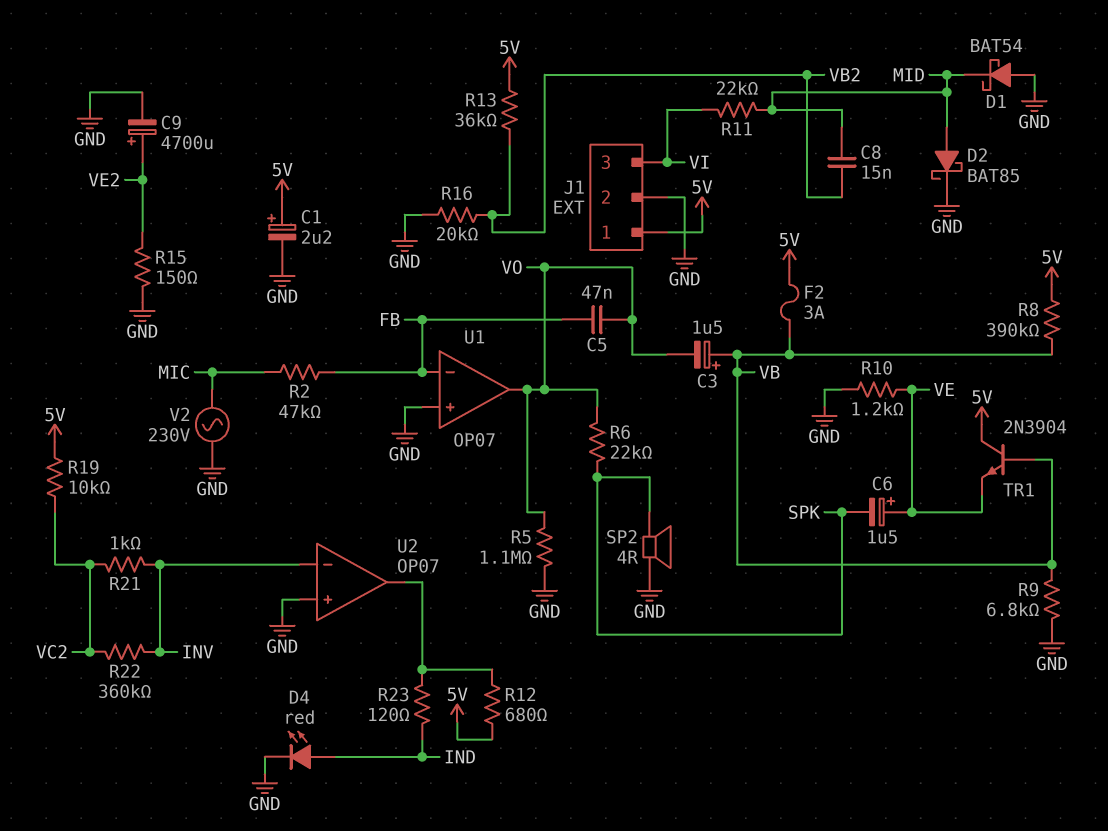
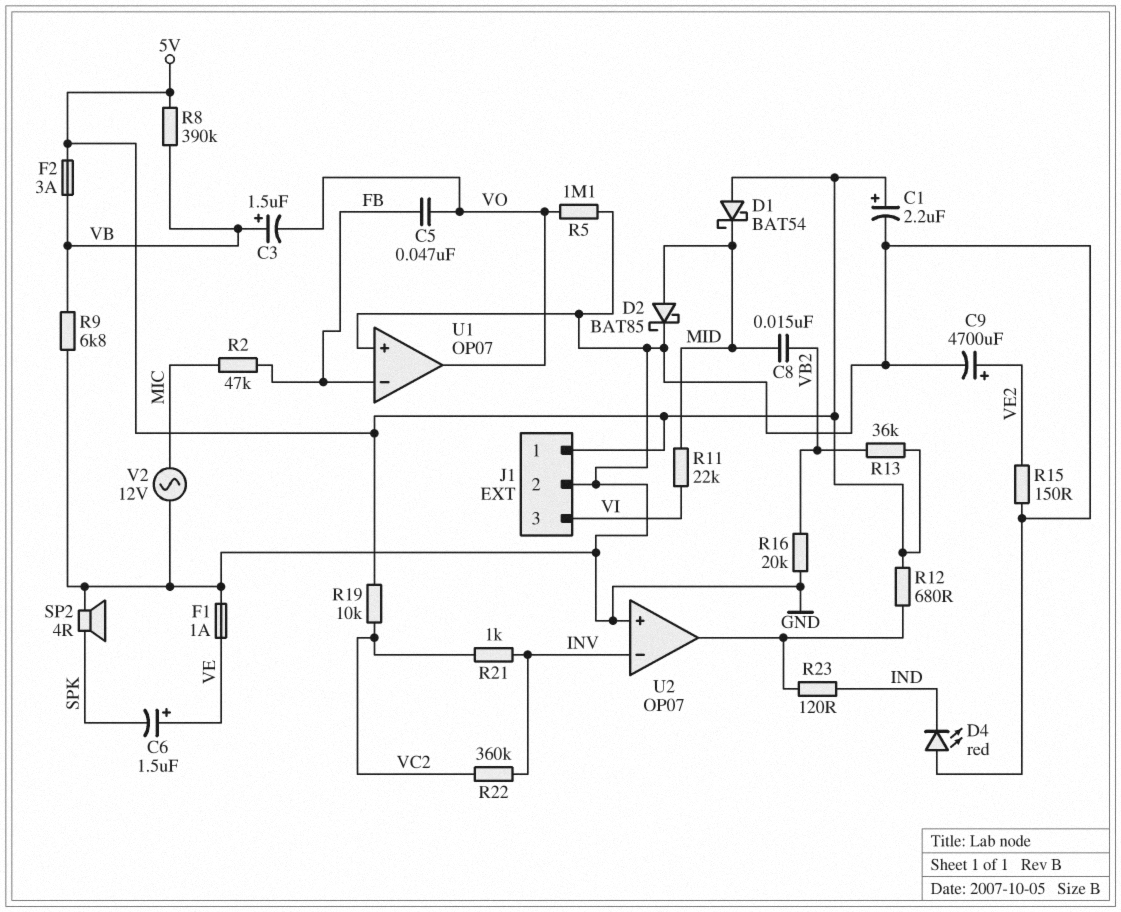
D1: schottky BAT54 (A GND, K MID) -> schottky BAT54 (A 5V, K MID)
D4: LED red (A IND, K GND) -> LED red (A GND, K IND)
F1: none -> 1A (GND, VE)
R6: 22k (SPK, VO) -> none
R10: 1.2k (GND, VE) -> none
TR1: NPN 2N3904 (B VB, C 5V, E VE) -> none
V2: AC 230V (GND, MIC) -> AC 12V (GND, MIC)

